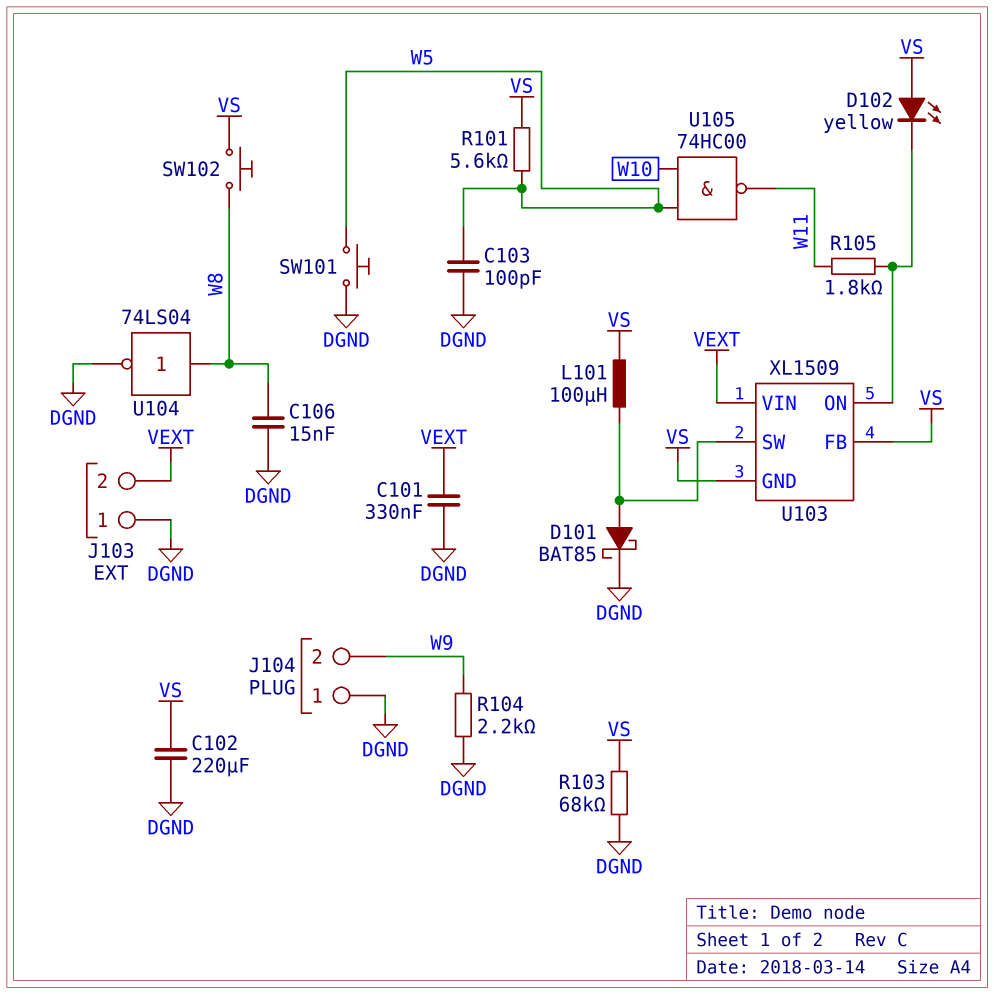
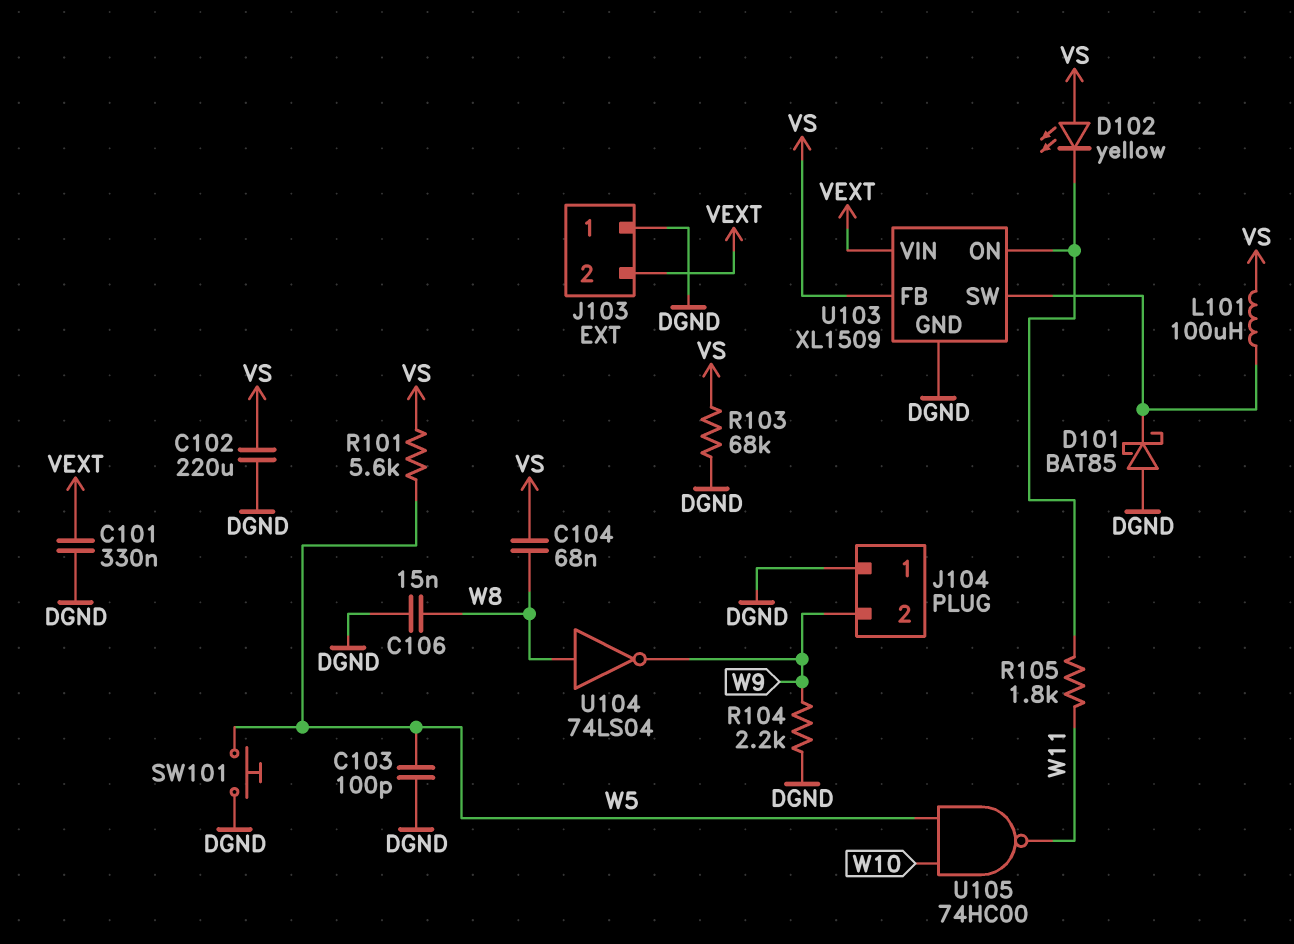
C104: none -> 68nF (VS, W8)
D101: schottky BAT85 (A U103/SW, K DGND) -> schottky BAT85 (A DGND, K U103/SW)
SW102: button (VS, W8) -> none
U103 pin GND: VS -> DGND
U104: NOT 74LS04 (in W8, out DGND) -> NOT 74LS04 (in W8, out W9)

